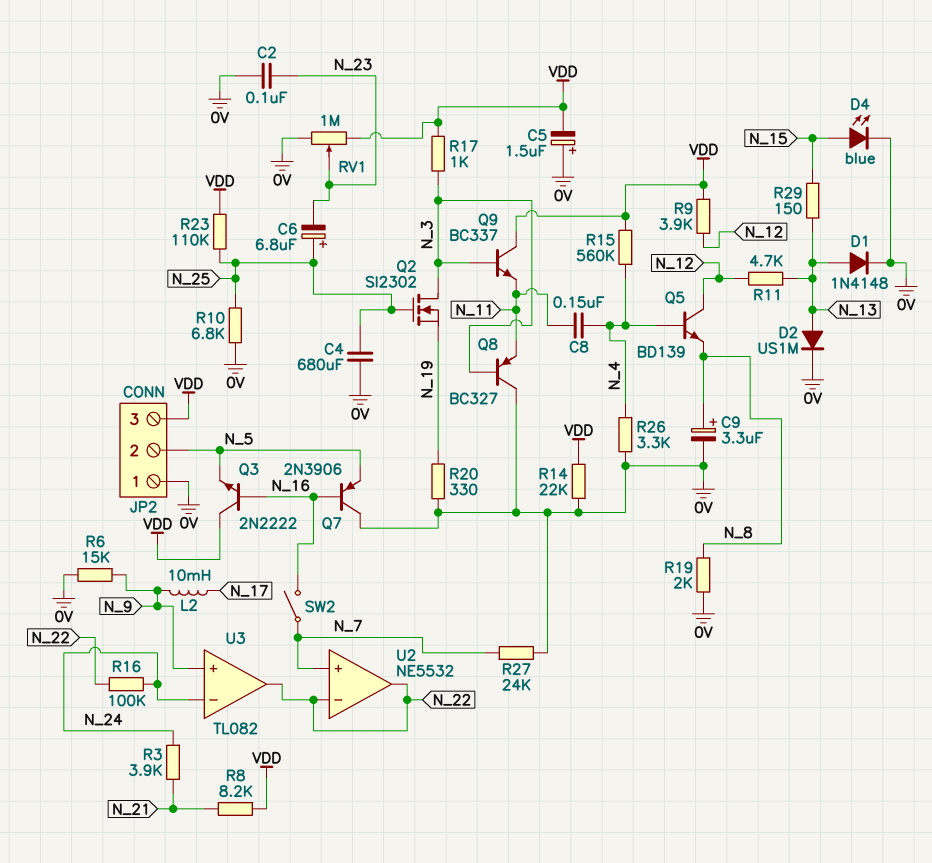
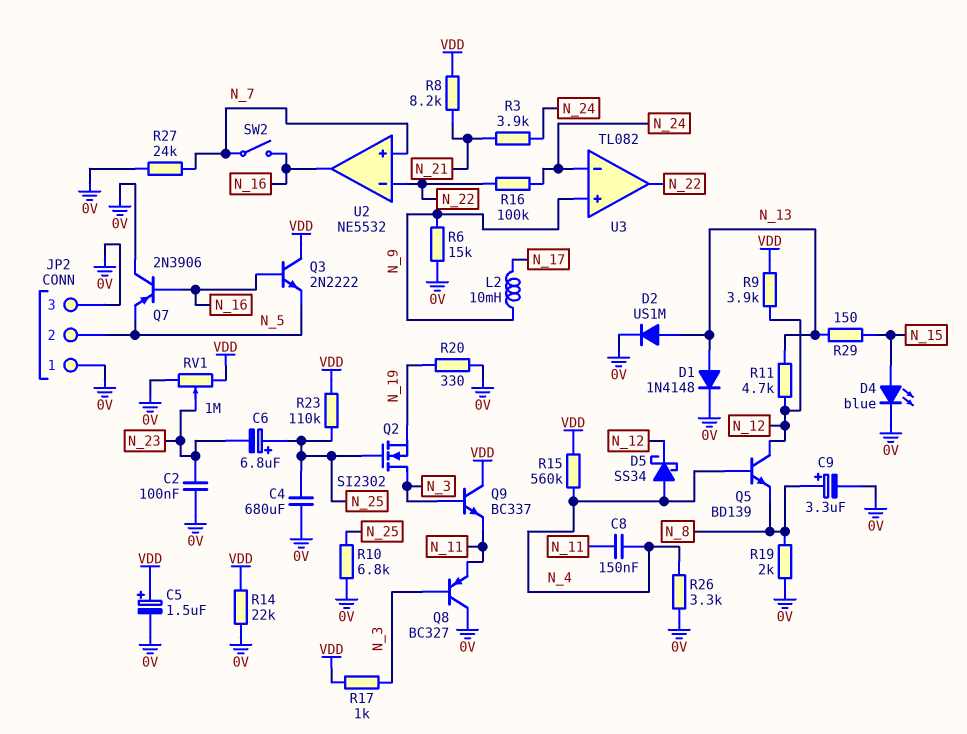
C5: 1.5uF (plus 0V, minus VDD) -> 1.5uF (plus VDD, minus 0V)
D5: none -> schottky SS34 (A N_4, K N_12)
JP2 pin 3: VDD -> 0V
U2 pin out: N_22 -> N_16

